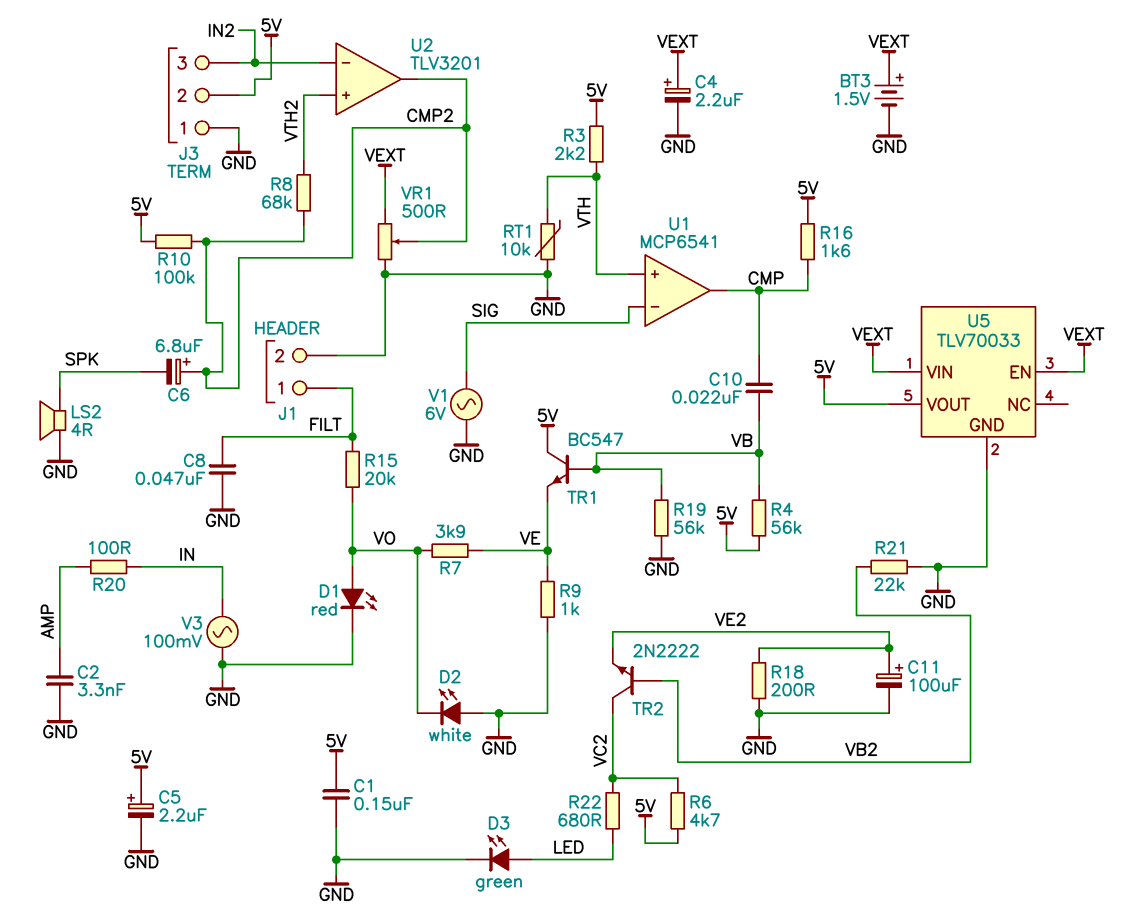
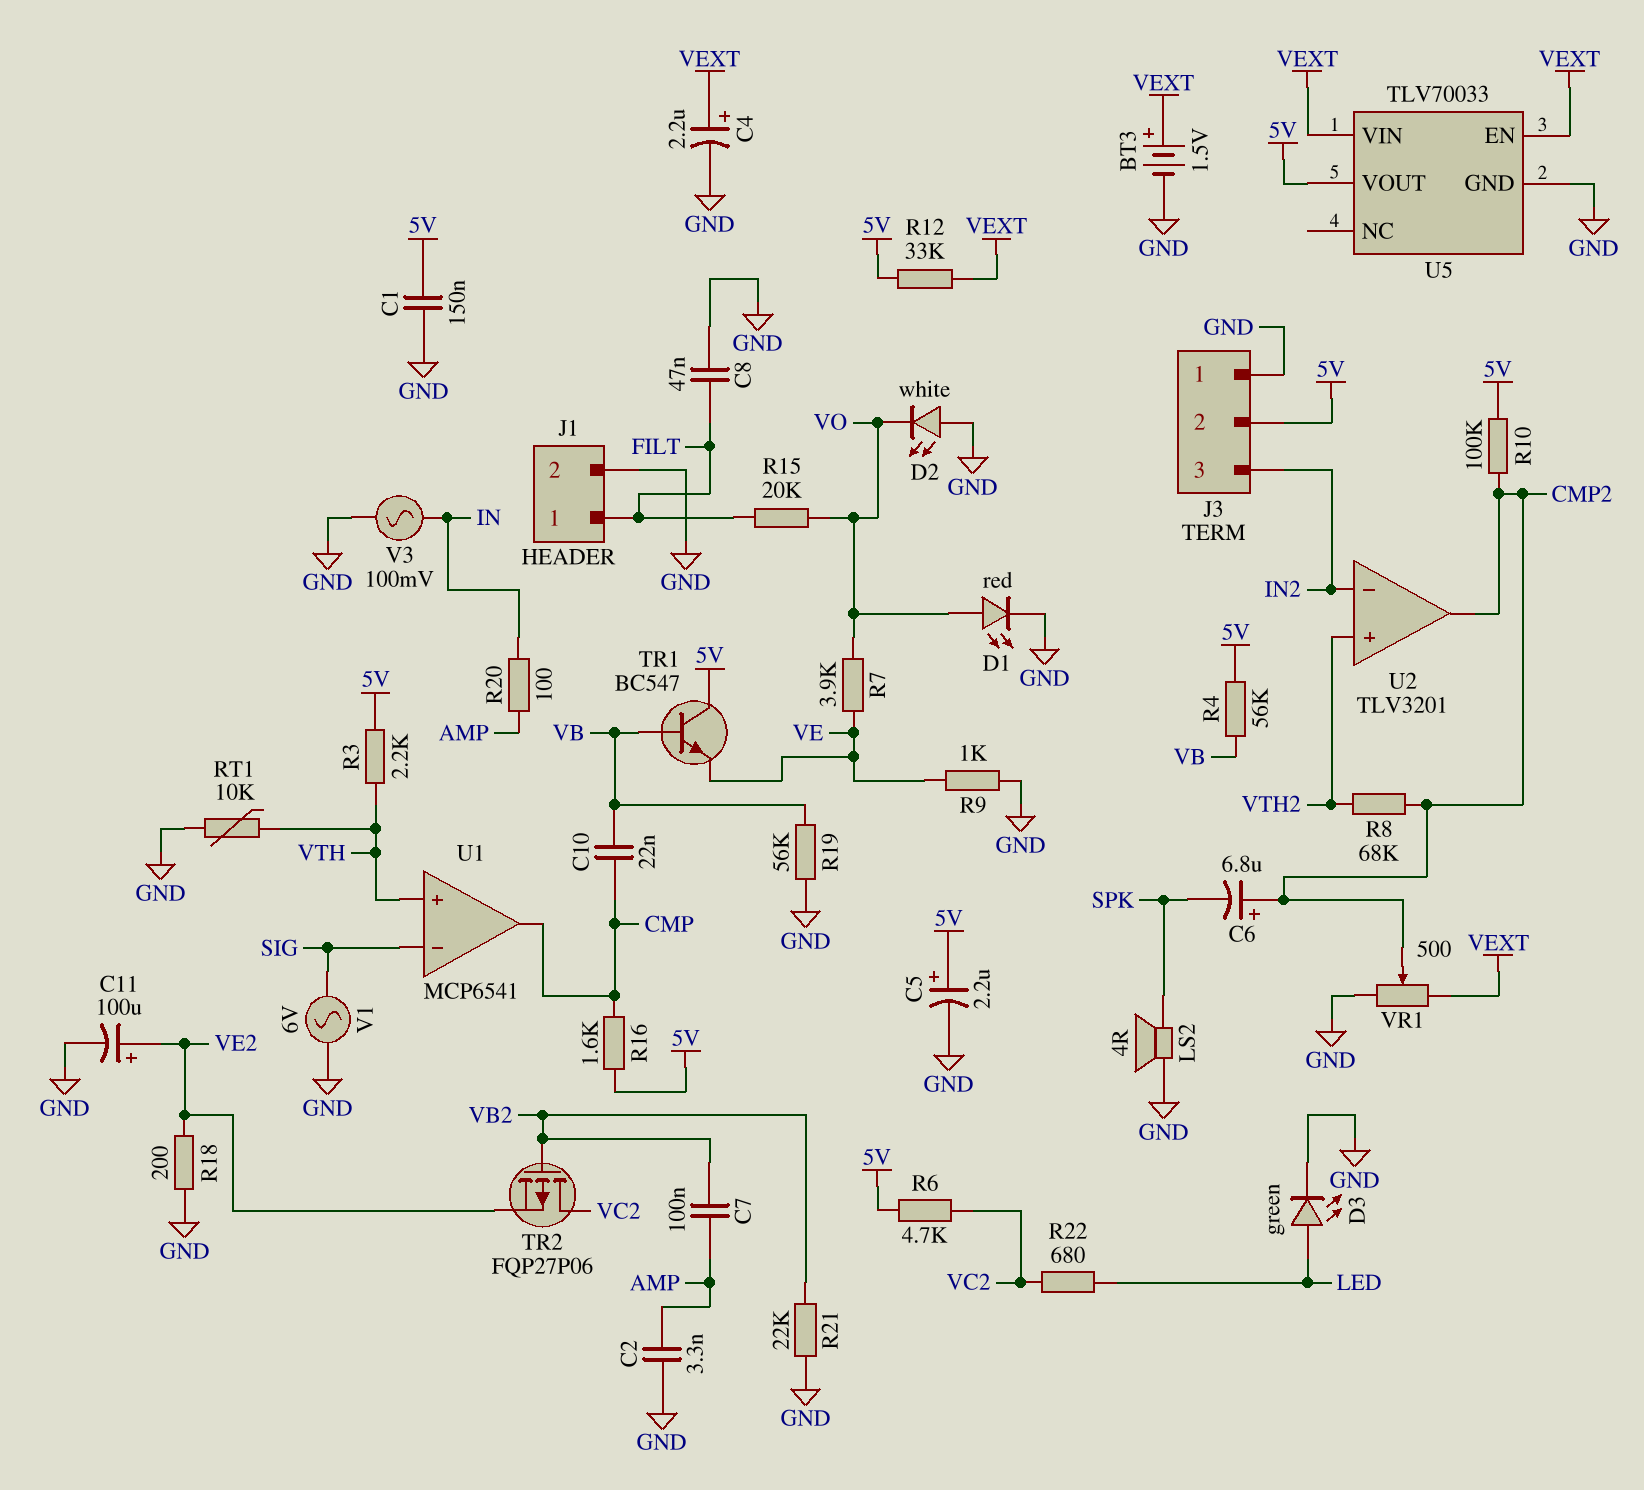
C7: none -> 100nF (AMP, VB2)
R12: none -> 33k (5V, VEXT)
TR2: NPN 2N2222 (B VB2, C VC2, E VE2) -> PMOS FQP27P06 (G VB2, D VC2, S VE2)

